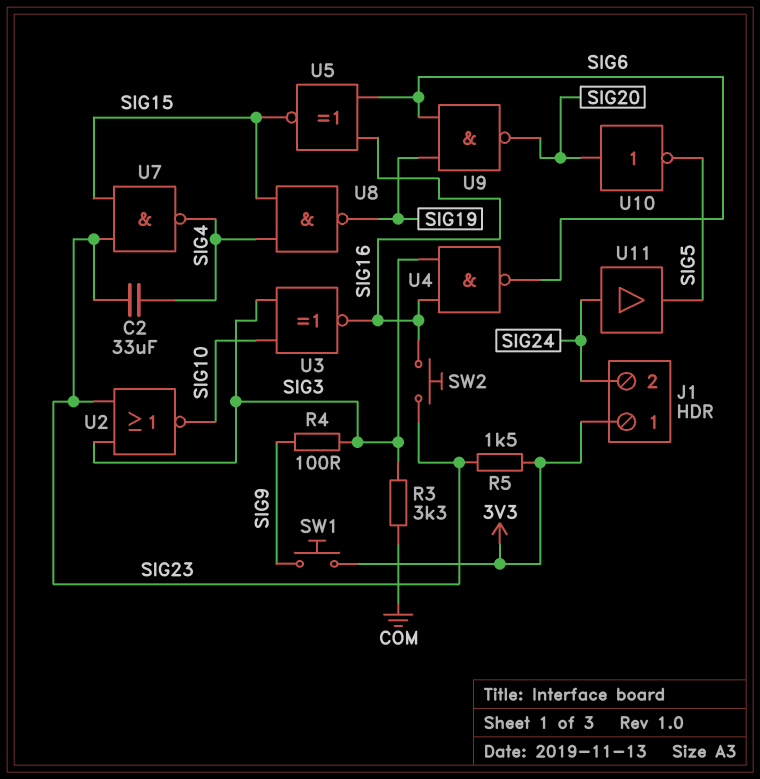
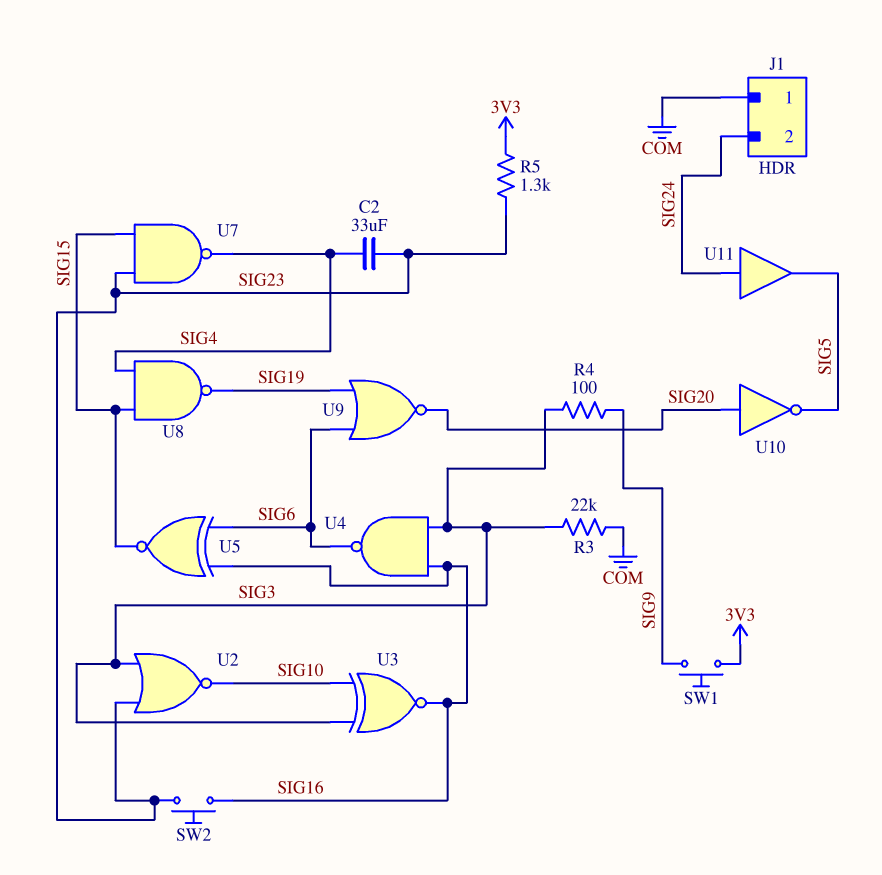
J1 pin 1: 3V3 -> COM
R3: 3.3k (COM, SIG3) -> 22k (COM, SIG3)
R5: 1.5k (3V3, SIG23) -> 1.3k (3V3, SIG23)
U9: NAND (in SIG6, in SIG19, out SIG20) -> NOR (in SIG6, in SIG19, out SIG20)

